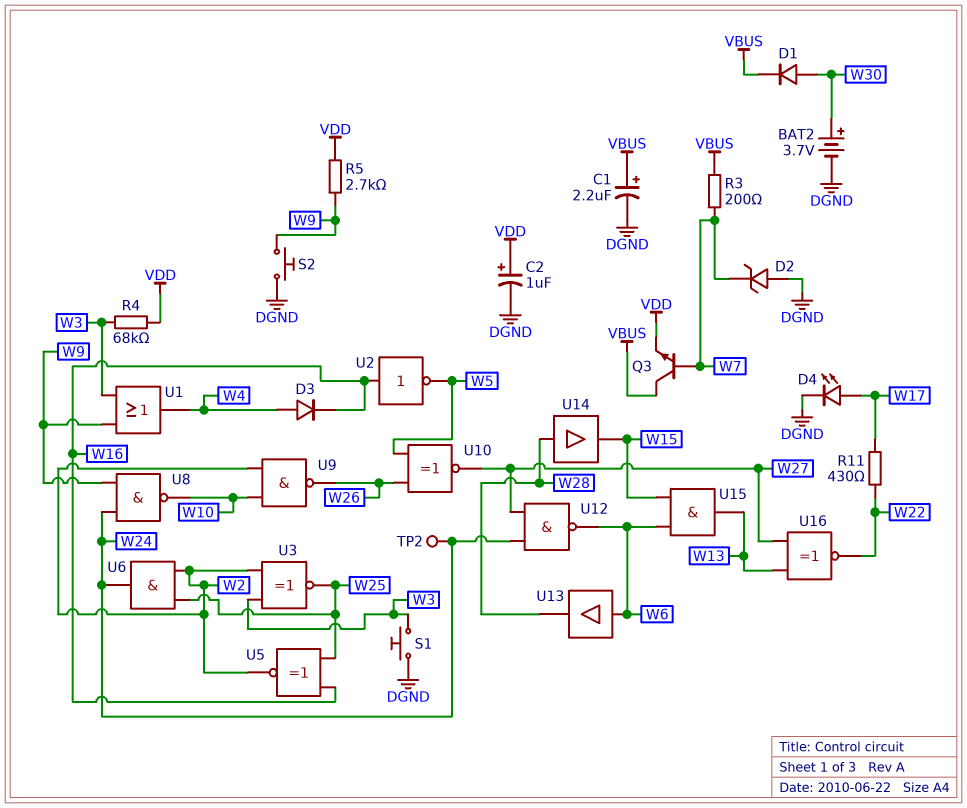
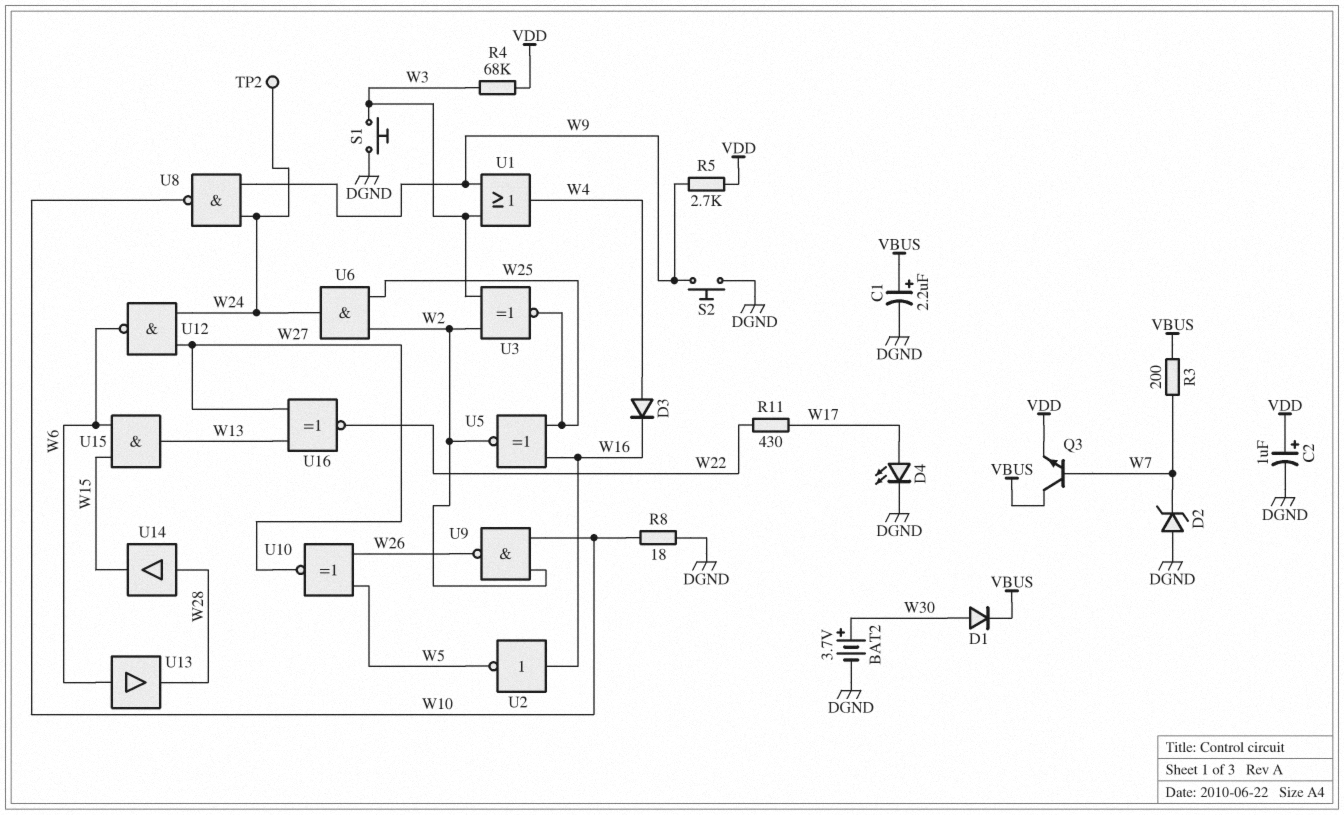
R8: none -> 18 (DGND, W10)

